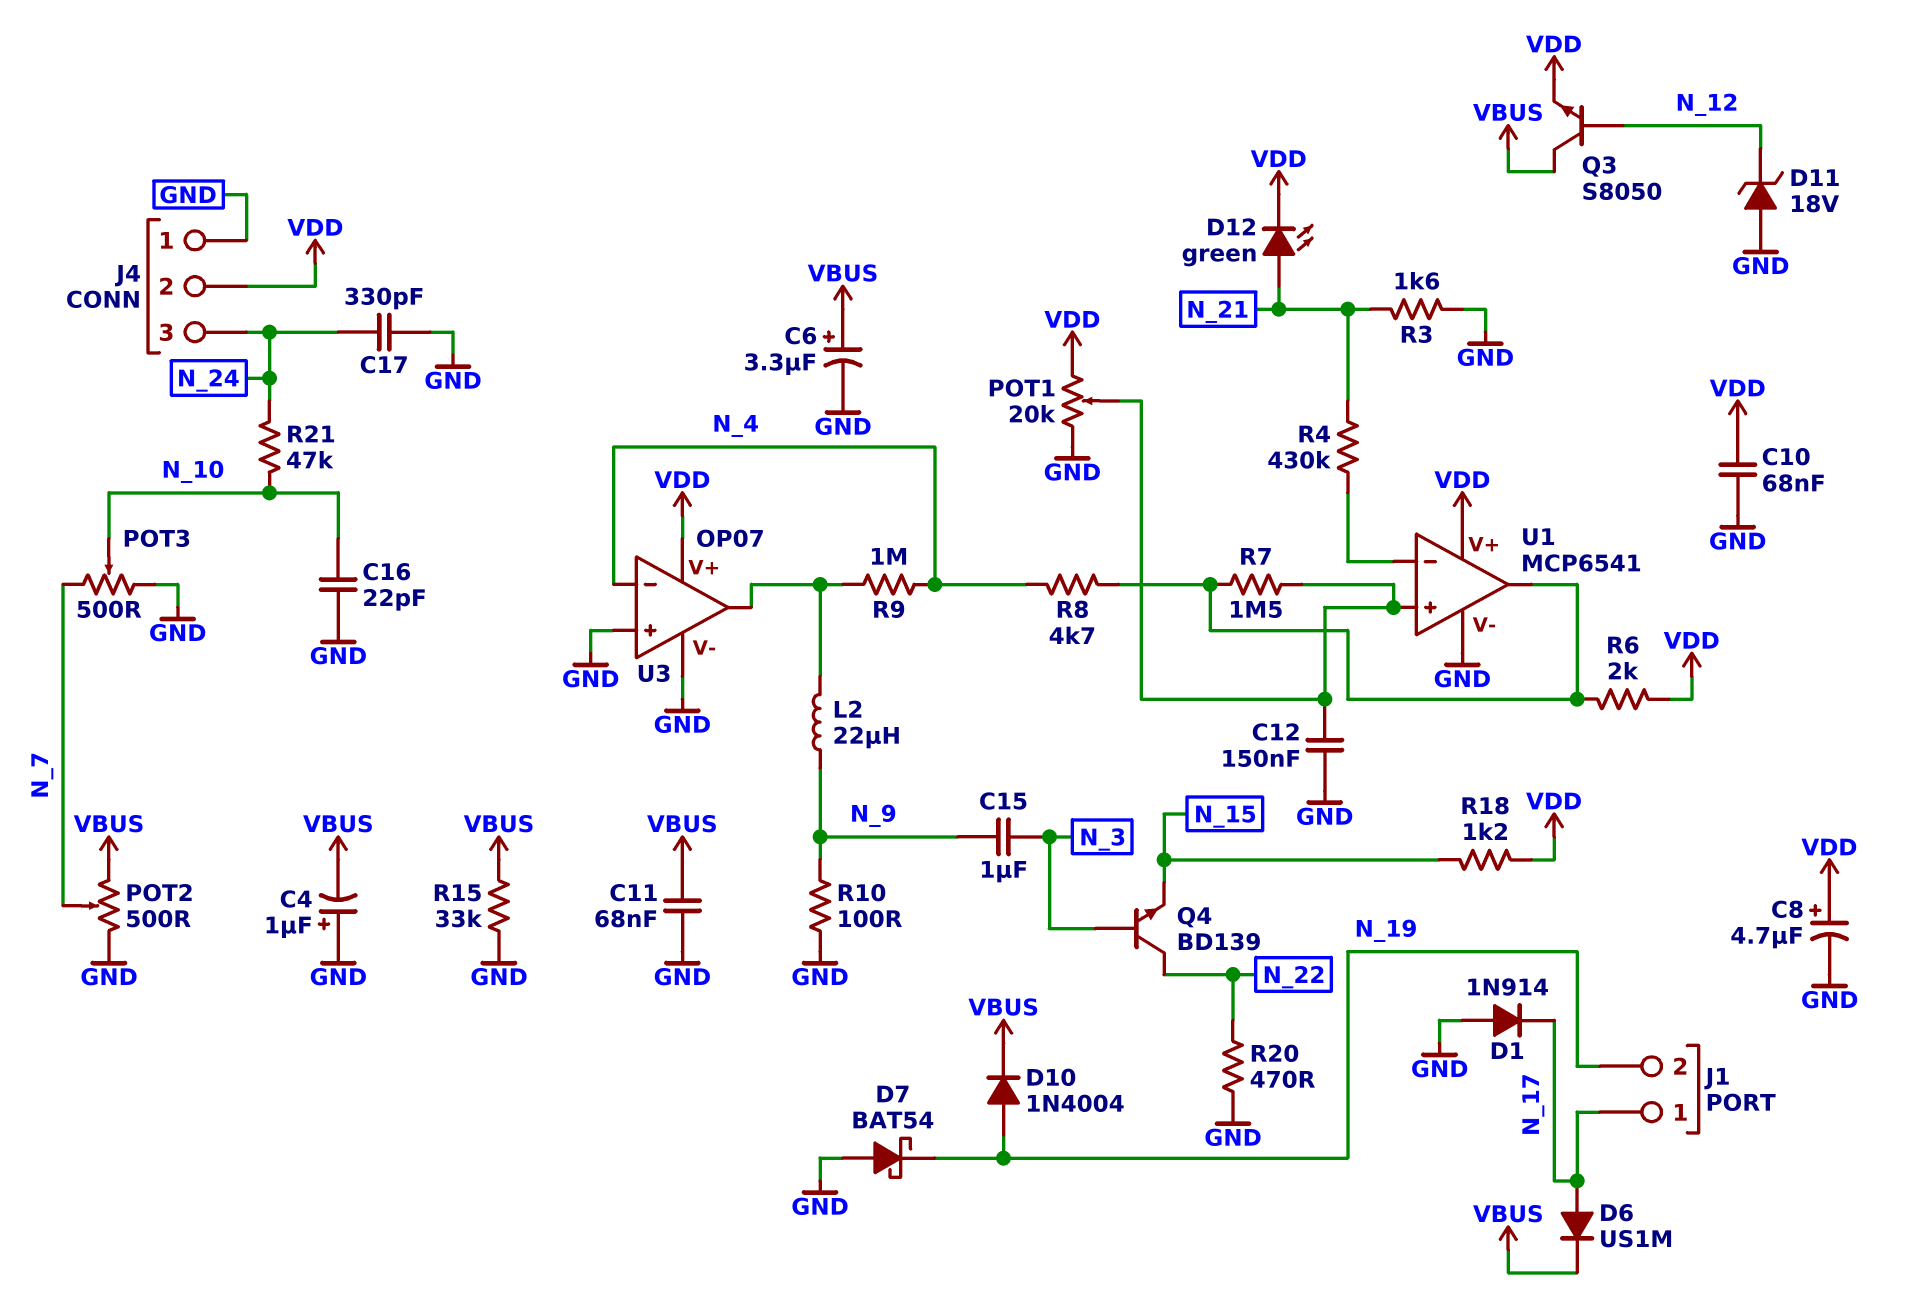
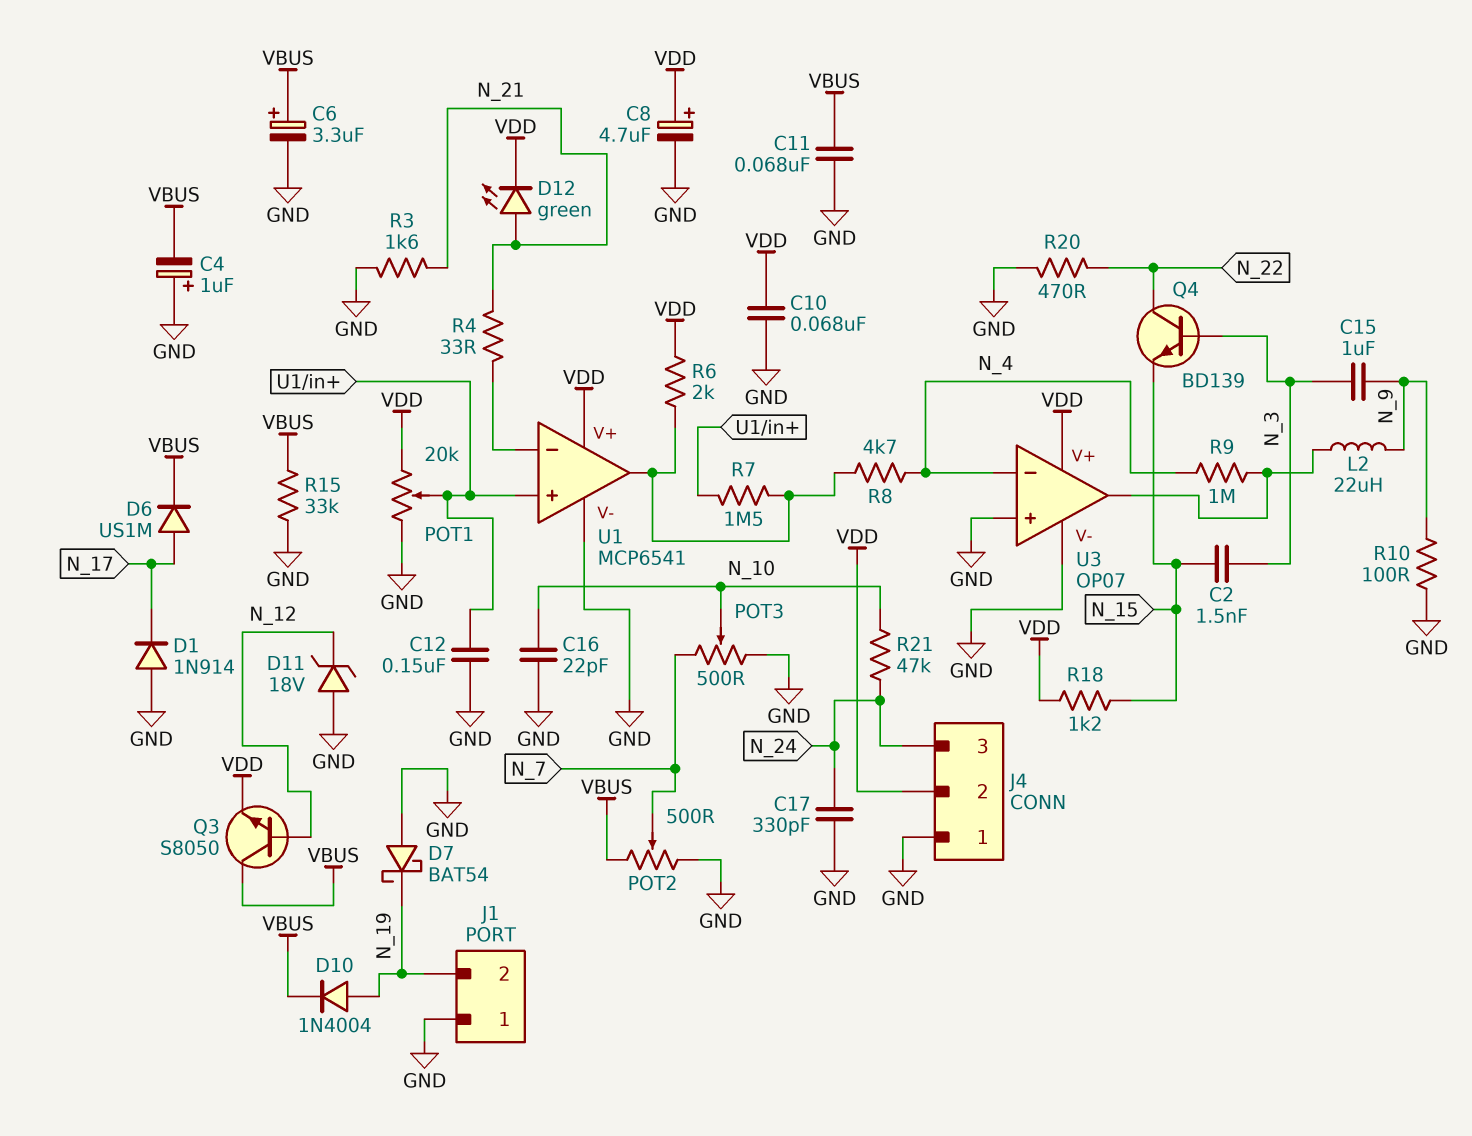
C2: none -> 1.5nF (N_3, N_15)
J1 pin 1: N_17 -> GND
R4: 430k (N_21, U1/in-) -> 33 (N_21, U1/in-)

